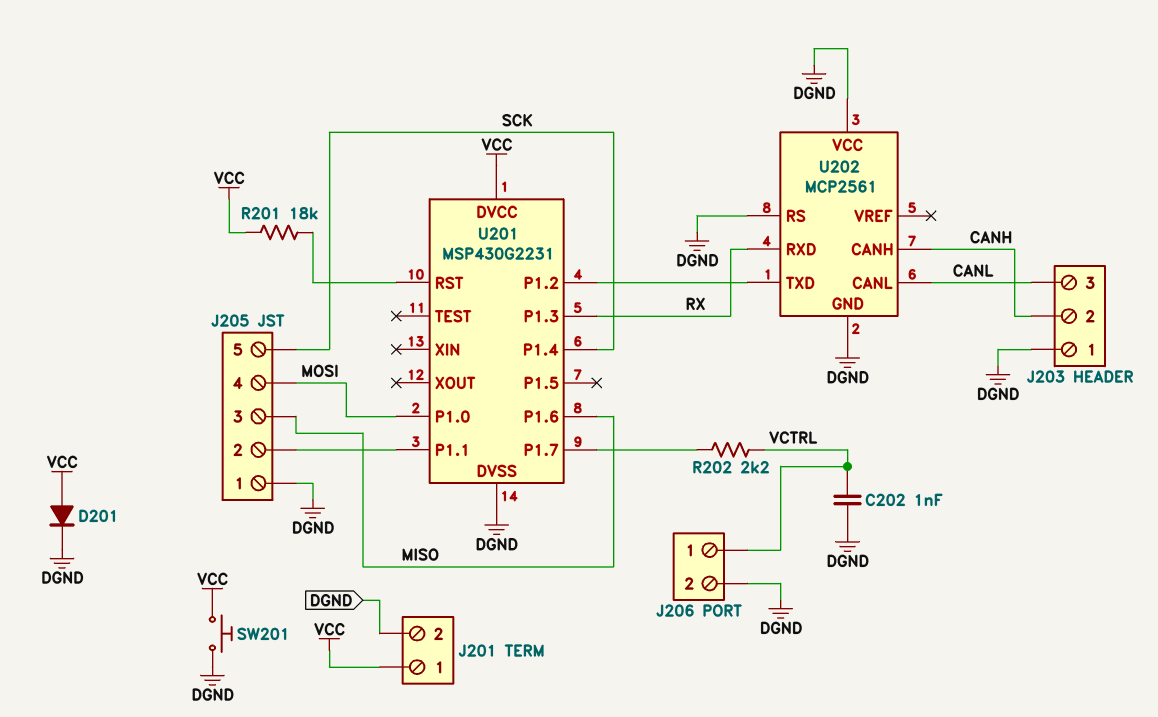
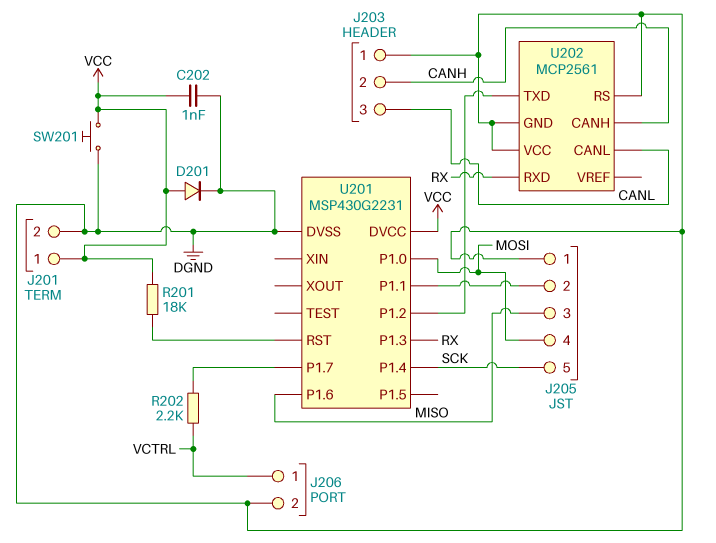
C202: 1nF (DGND, VCTRL) -> 1nF (DGND, VCC)

